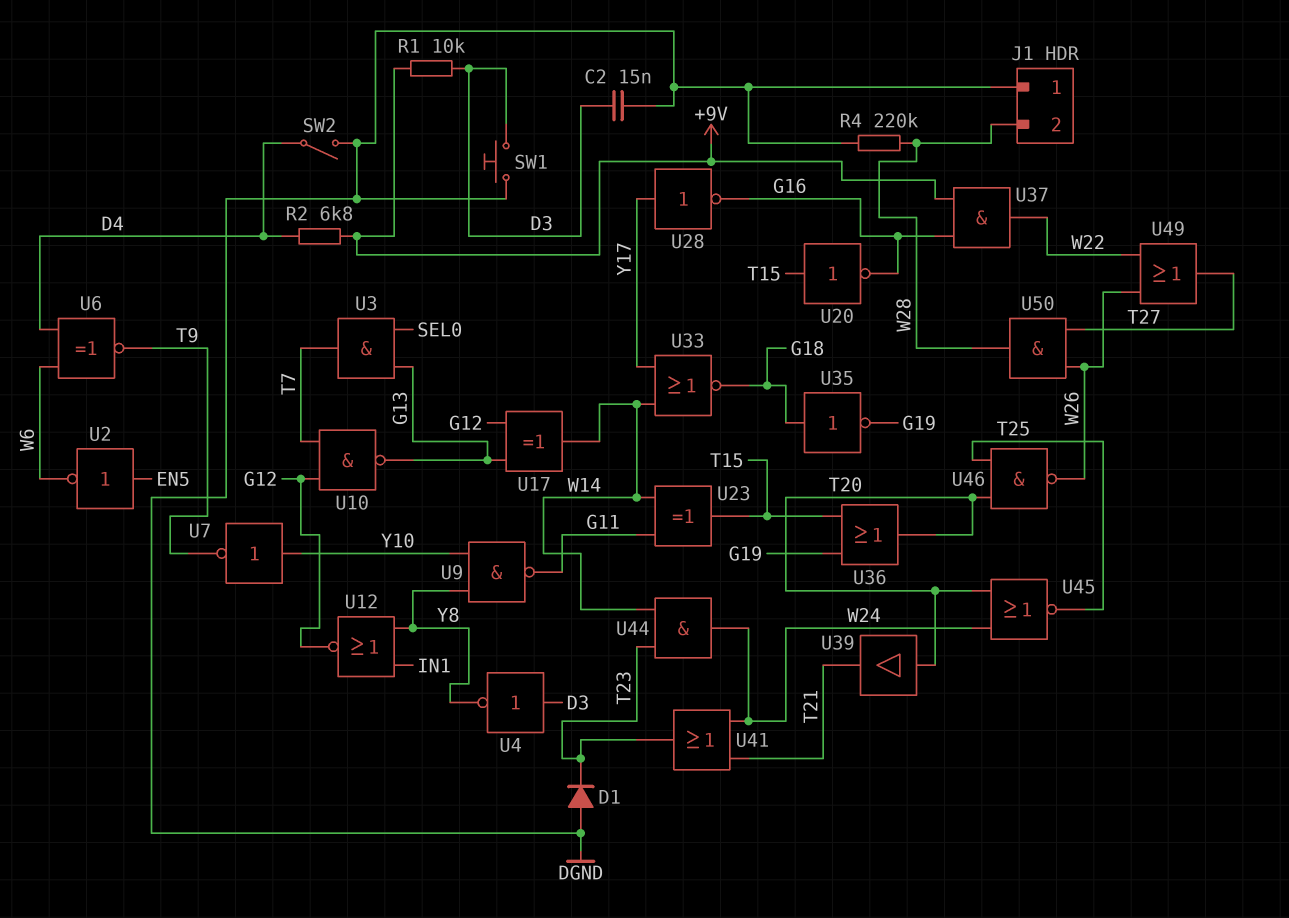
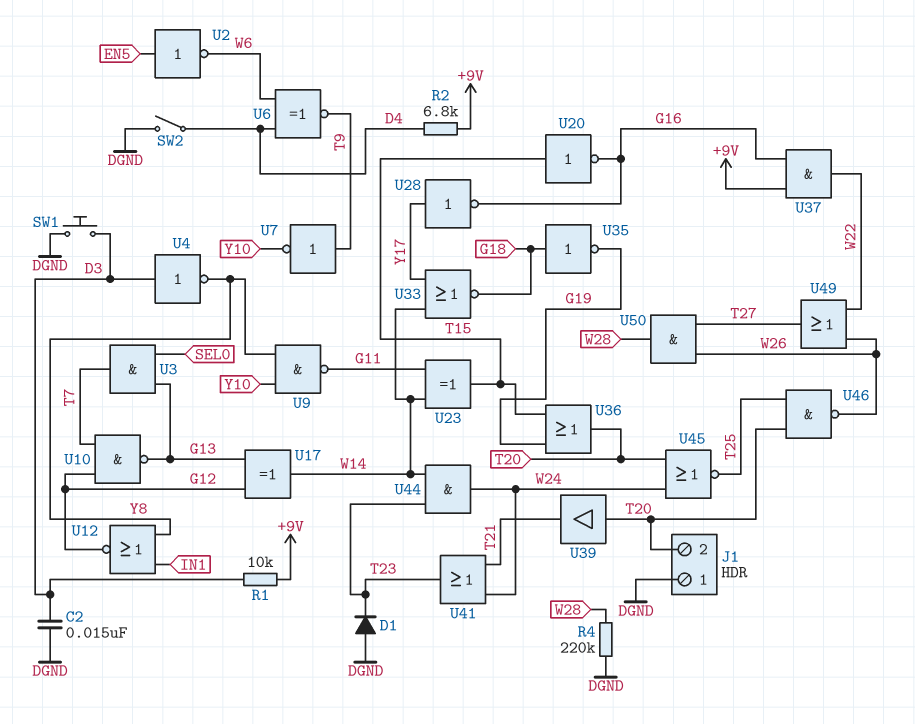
J1 pin 2: W28 -> T20
U7: NOT (in Y10, out T9) -> NOT (in T9, out Y10)

